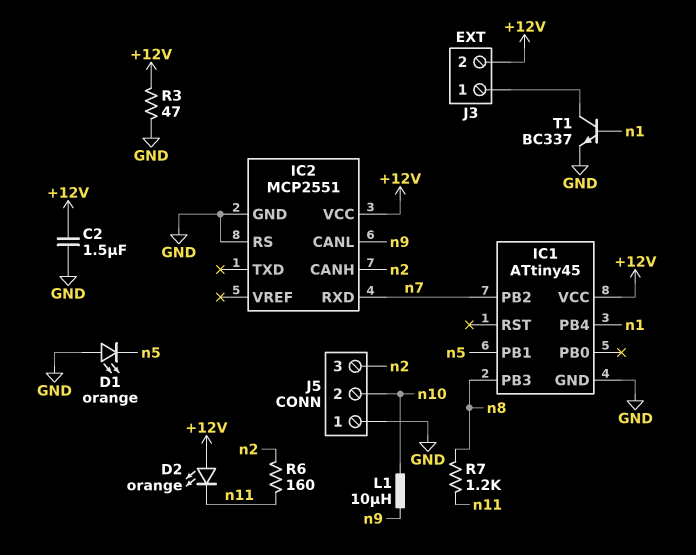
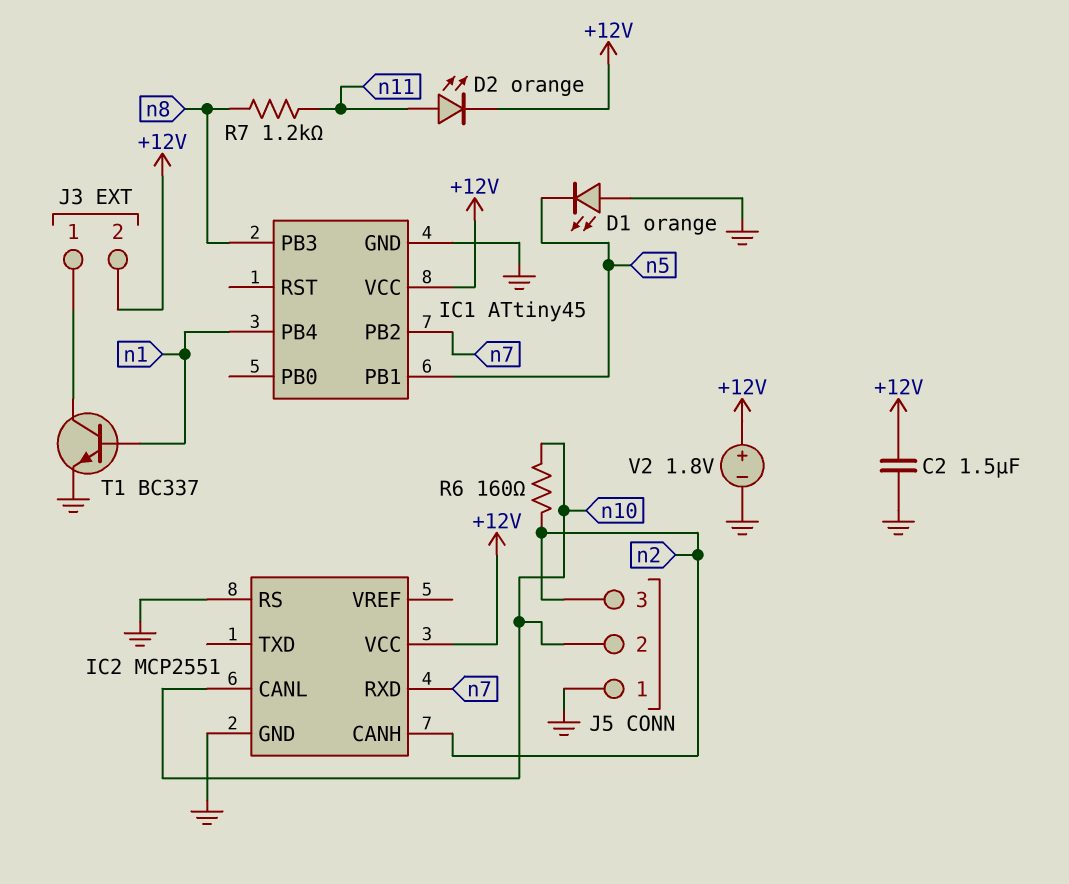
D2: LED orange (A +12V, K n11) -> LED orange (A n11, K +12V)
IC2 pin CANL: n9 -> n10
L1: 10uH (n9, n10) -> none
R3: 47 (+12V, GND) -> none
R6: 160 (n2, n11) -> 160 (n2, n10)
V2: none -> 1.8V (plus +12V, minus GND)

